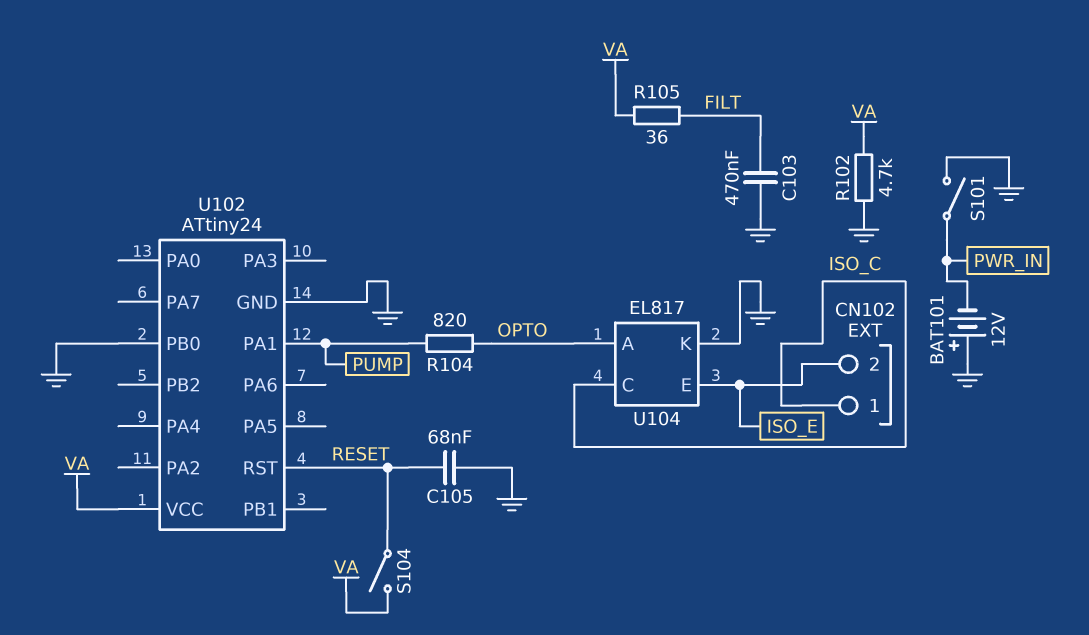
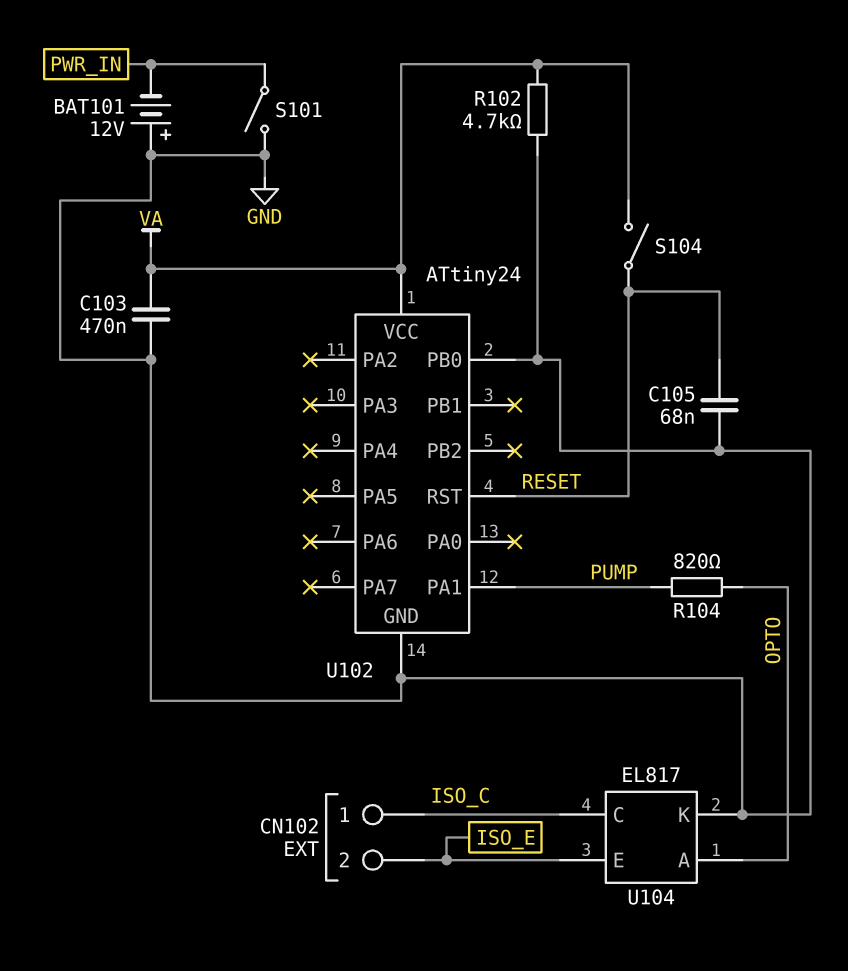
C103: 470nF (FILT, GND) -> 470nF (GND, VA)
R105: 36 (FILT, VA) -> none

